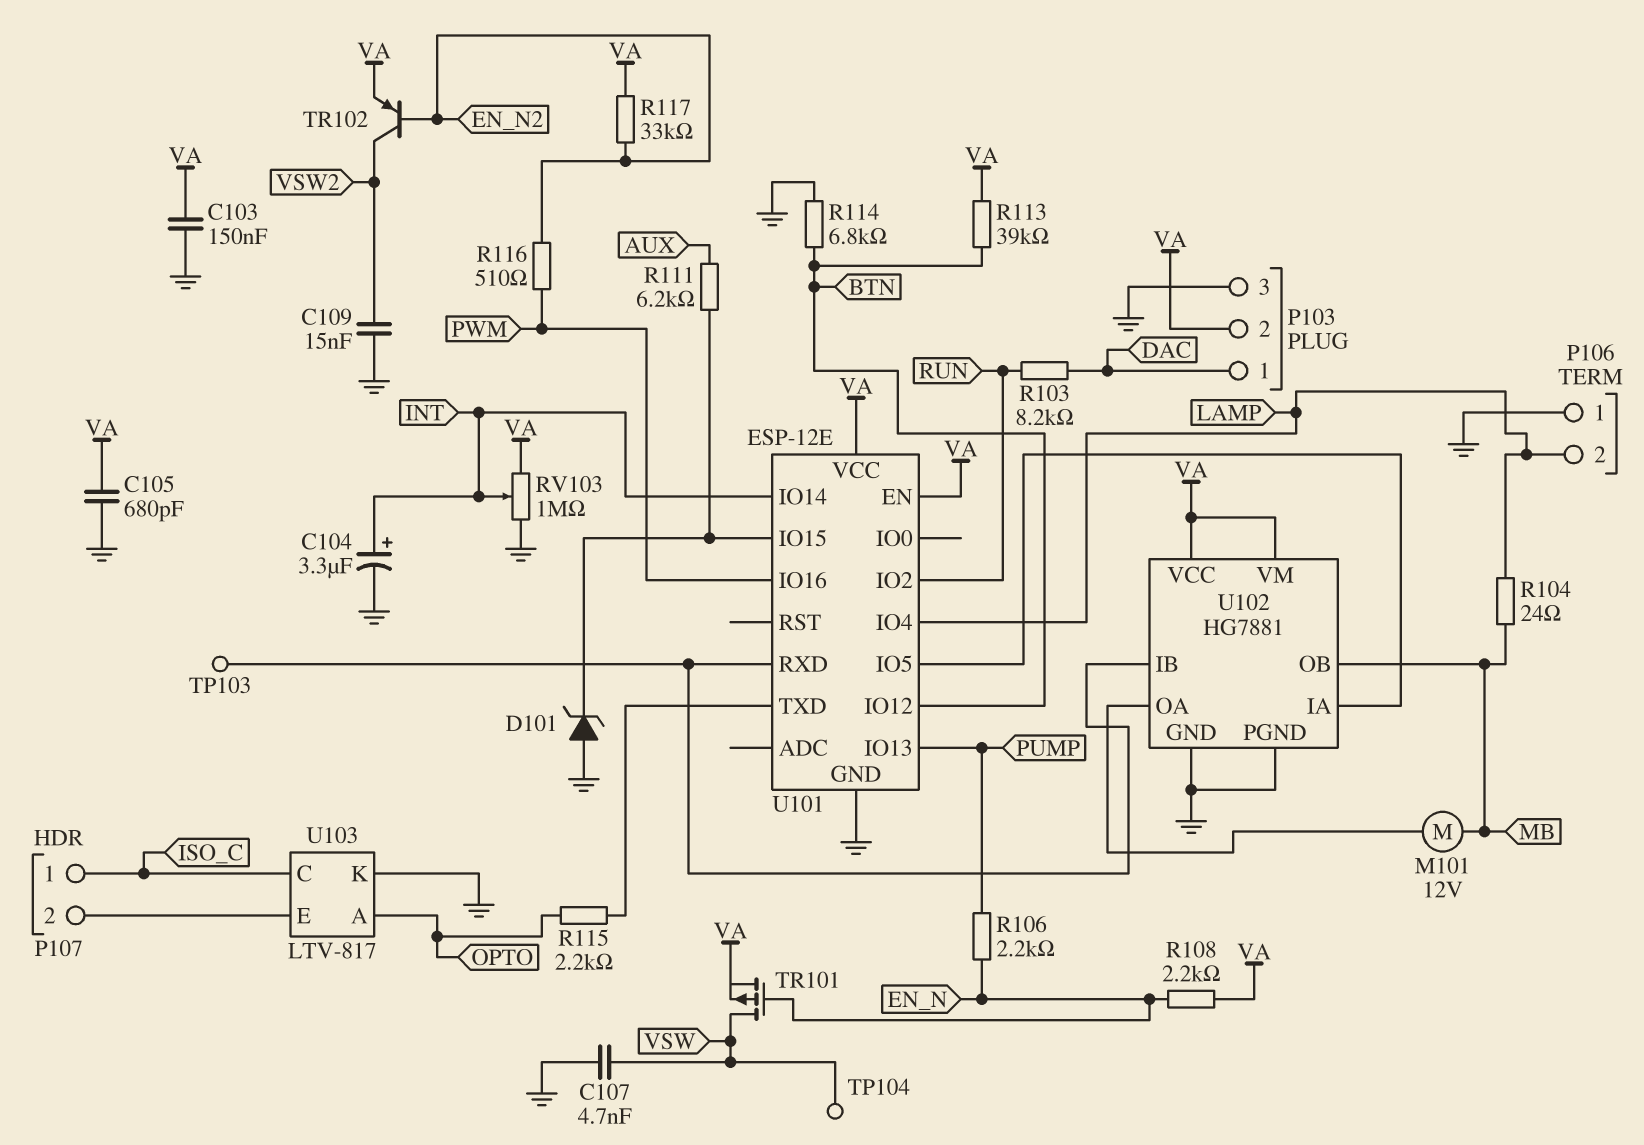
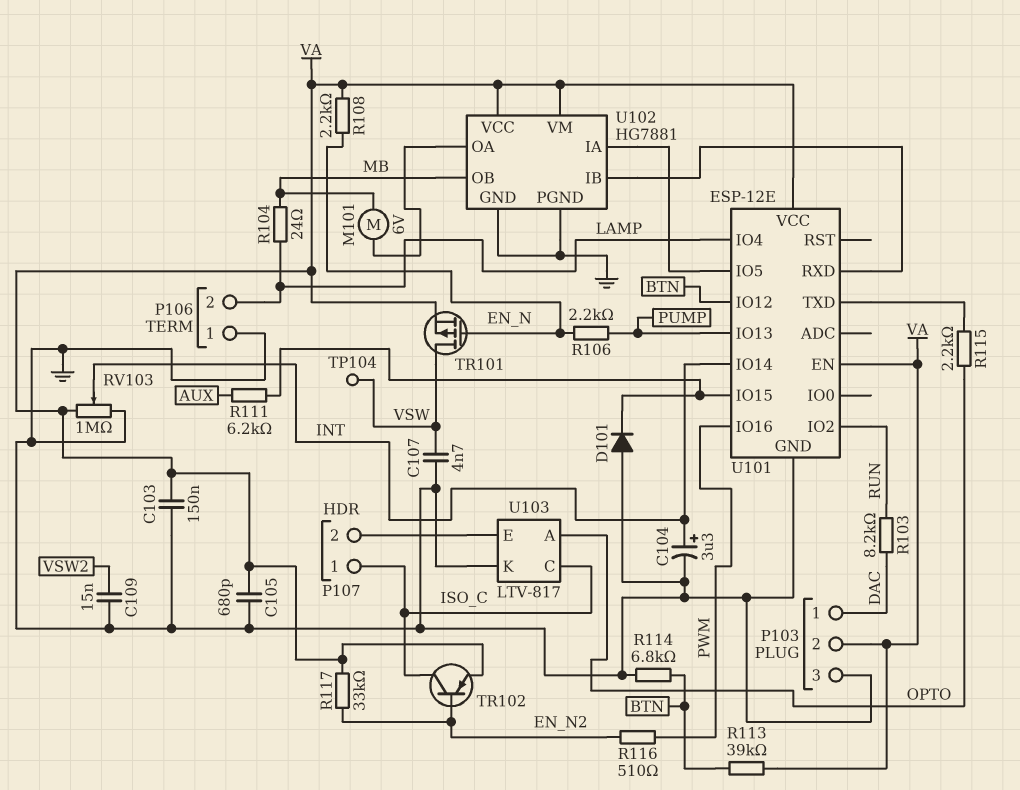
D101: zener (A GND, K U101/IO15) -> diode (A GND, K U101/IO15)
M101: motor 12V (MB, U102/OA) -> motor 6V (MB, U102/OA)
TP103: test point (U101/RXD) -> none
TR102: PNP (B EN_N2, C VSW2, E VA) -> PNP (B EN_N2, C ISO_C, E VA)

